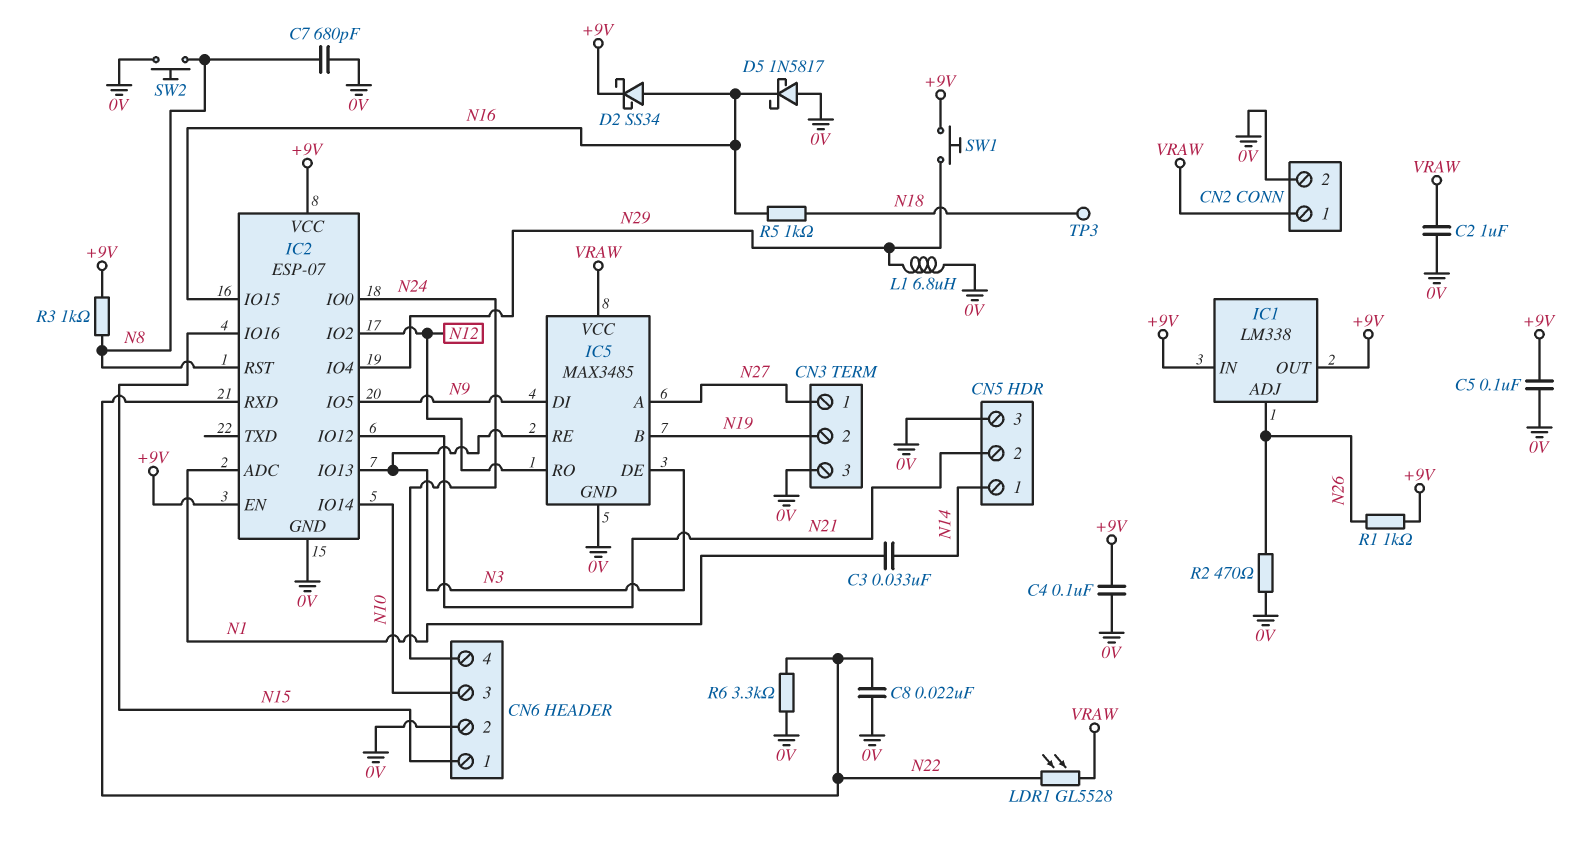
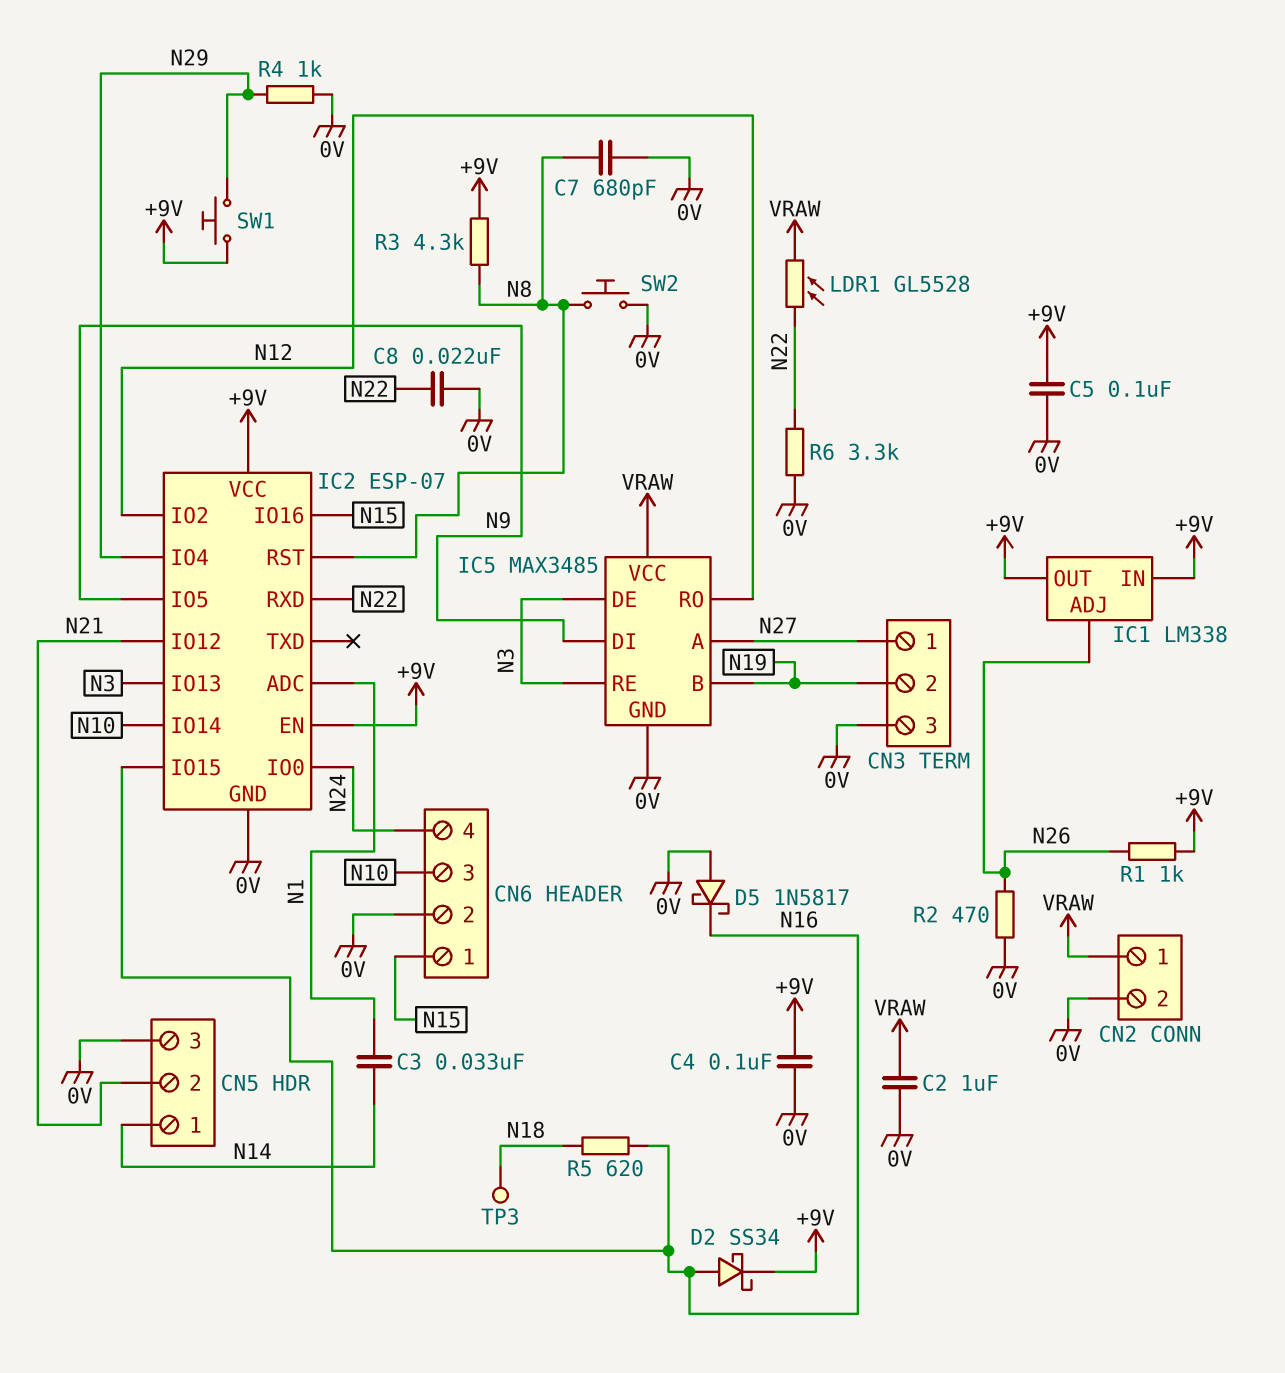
L1: 6.8uH (0V, N29) -> none
R3: 1k (+9V, N8) -> 4.3k (+9V, N8)
R4: none -> 1k (0V, N29)
R5: 1k (N16, N18) -> 620 (N16, N18)

